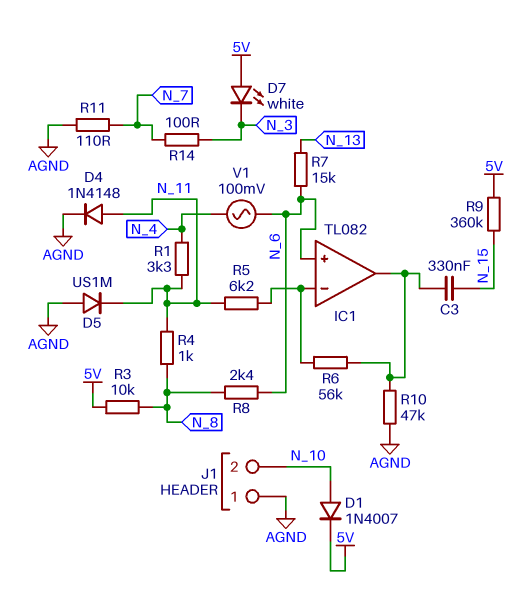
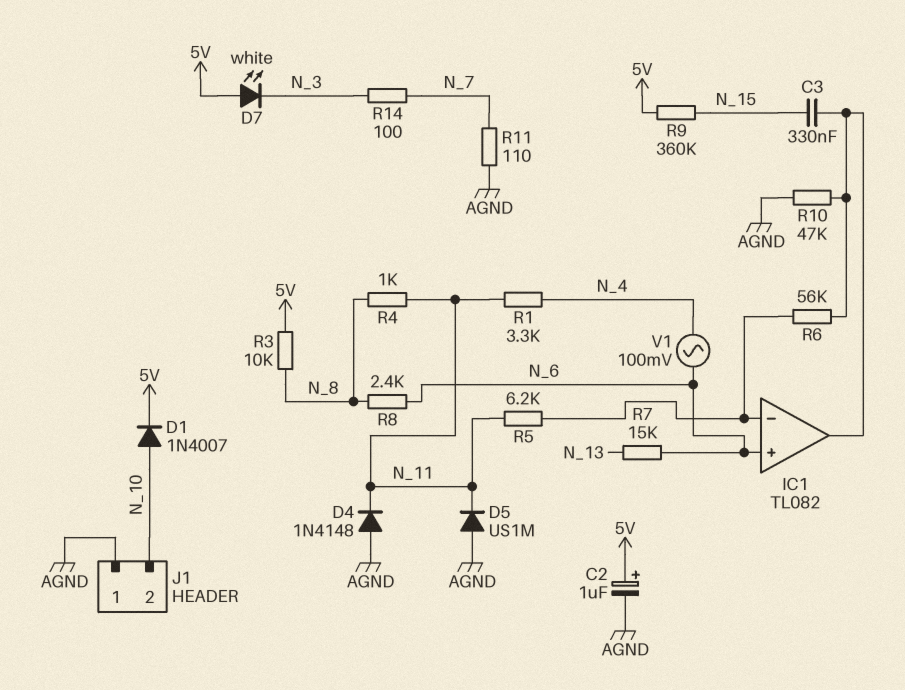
C2: none -> 1uF (plus 5V, minus AGND)
D4: diode 1N4148 (A N_11, K AGND) -> diode 1N4148 (A AGND, K N_11)

